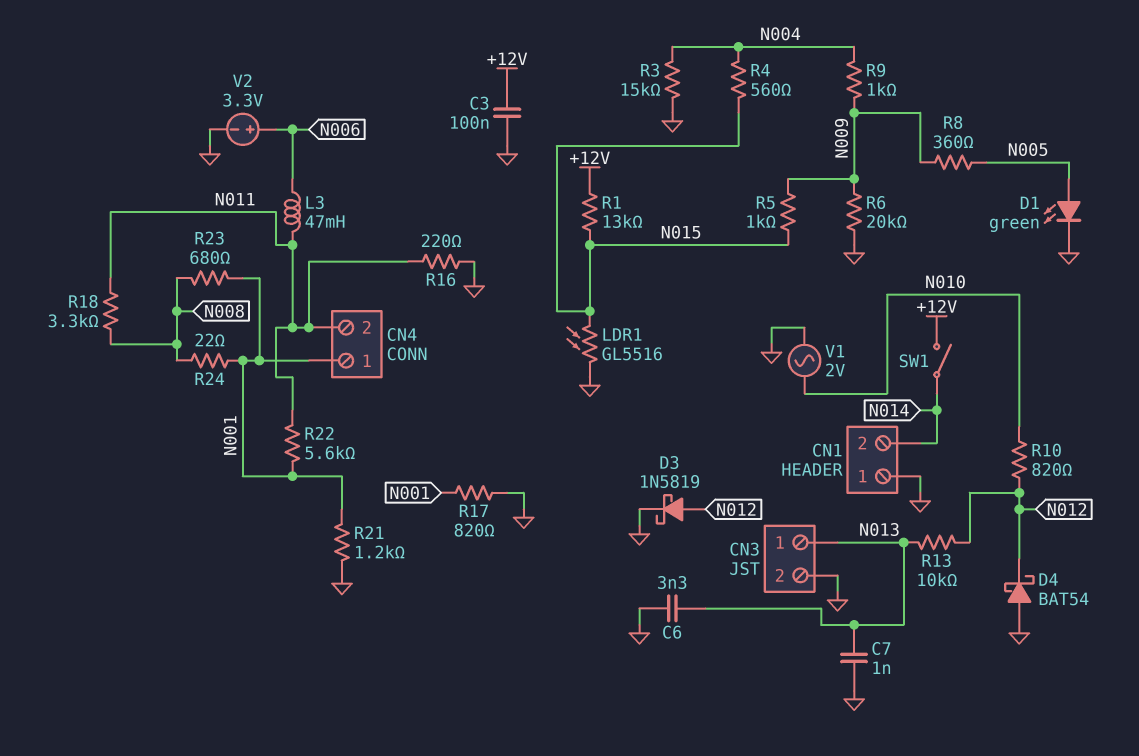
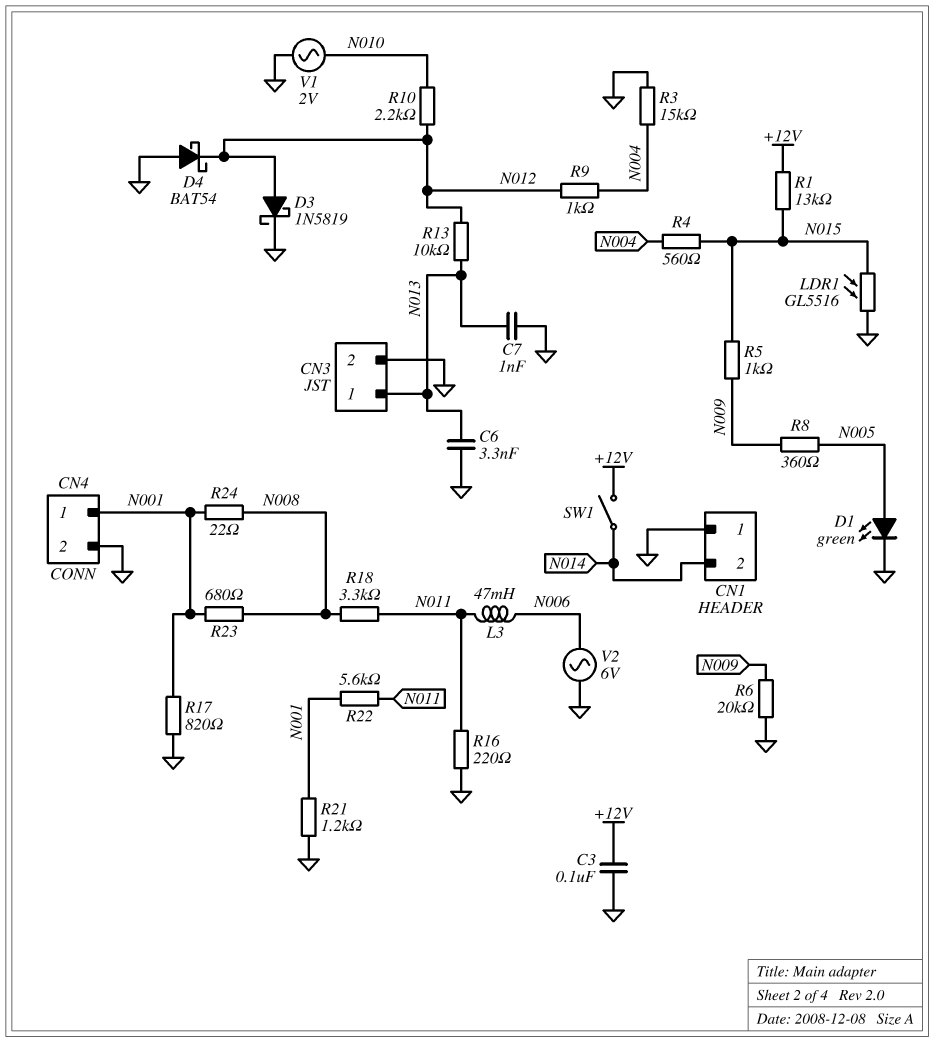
CN4 pin 2: N011 -> GND
R9: 1k (N004, N009) -> 1k (N004, N012)
R10: 820 (N010, N012) -> 2.2k (N010, N012)
V2: 3.3V (plus N006, minus GND) -> AC 6V (GND, N006)

